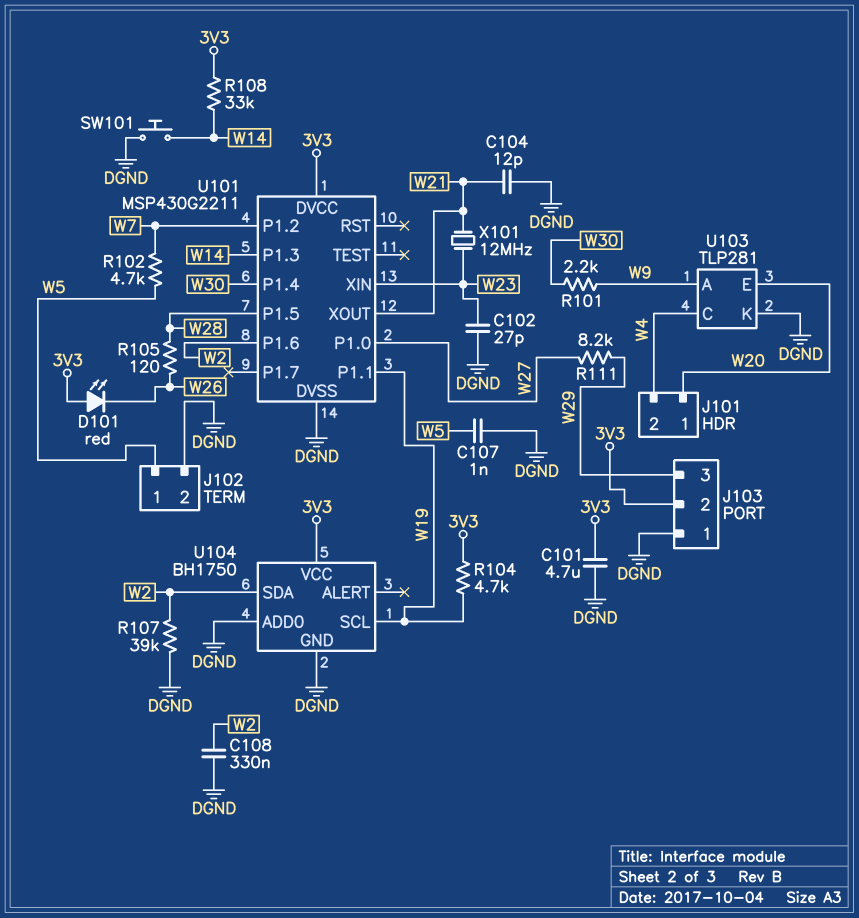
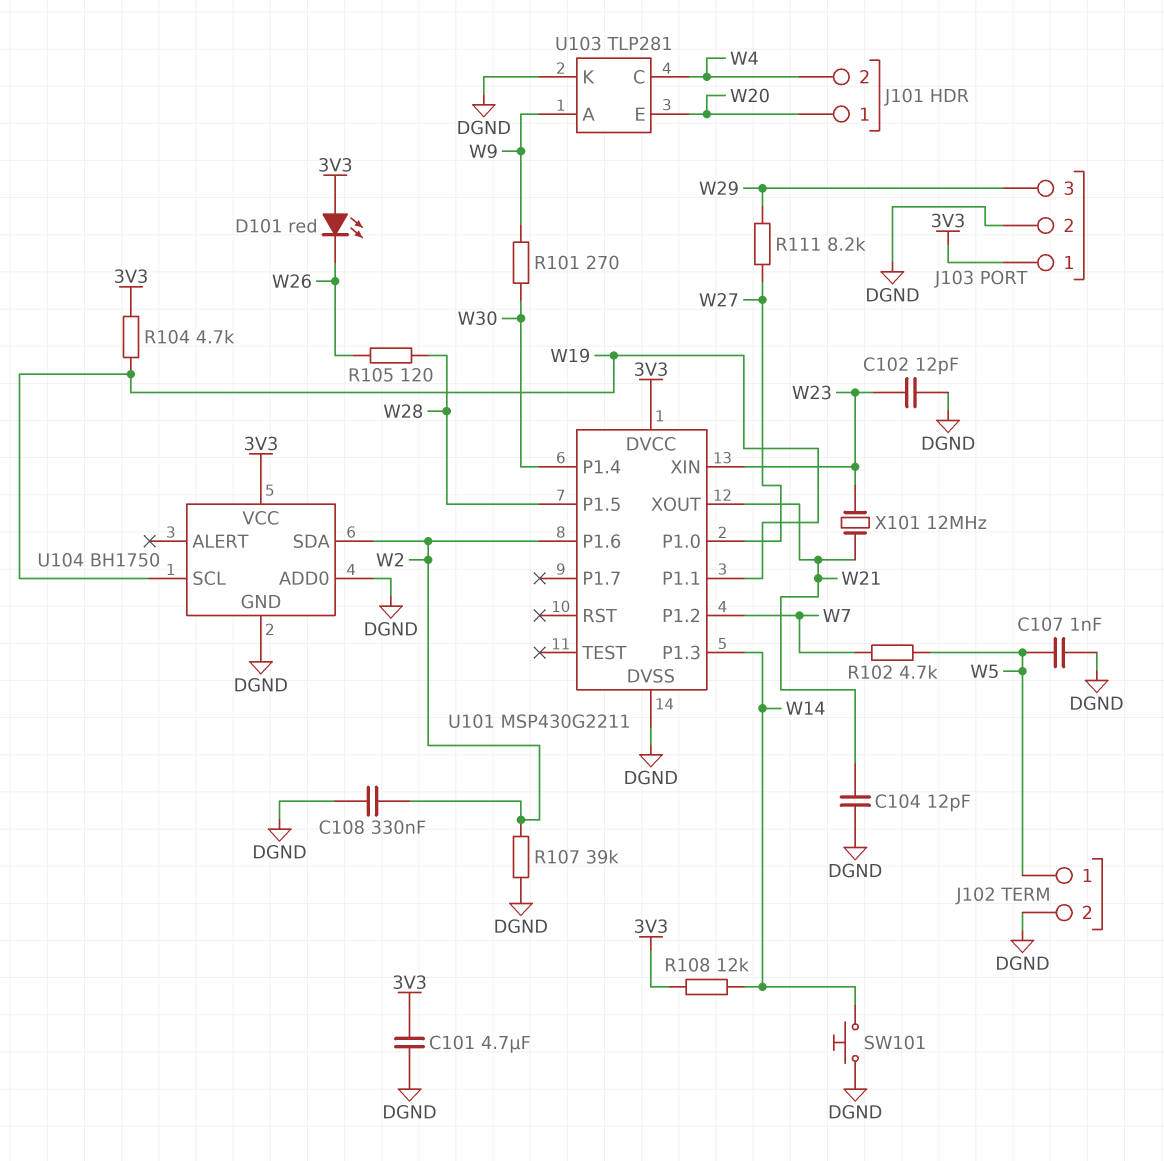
C102: 27pF (DGND, W23) -> 12pF (DGND, W23)
J103 pin 1: DGND -> 3V3
J103 pin 2: 3V3 -> DGND
R101: 2.2k (W9, W30) -> 270 (W9, W30)
R108: 33k (3V3, W14) -> 12k (3V3, W14)

